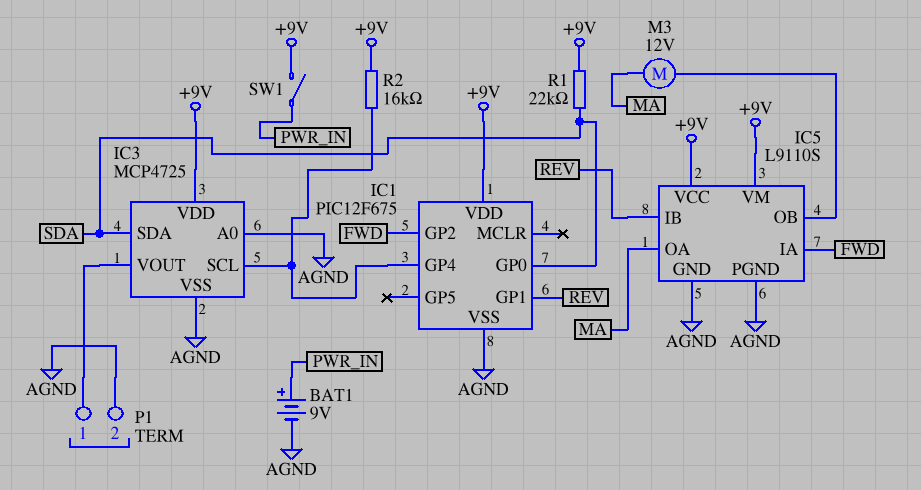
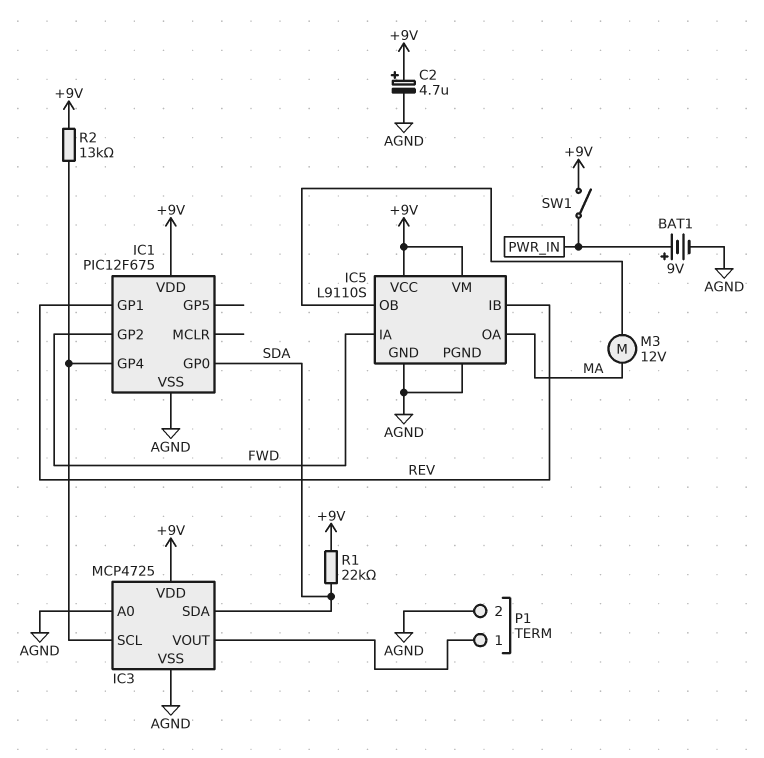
C2: none -> 4.7uF (plus +9V, minus AGND)
R2: 16k (+9V, IC1/GP4) -> 13k (+9V, IC1/GP4)

